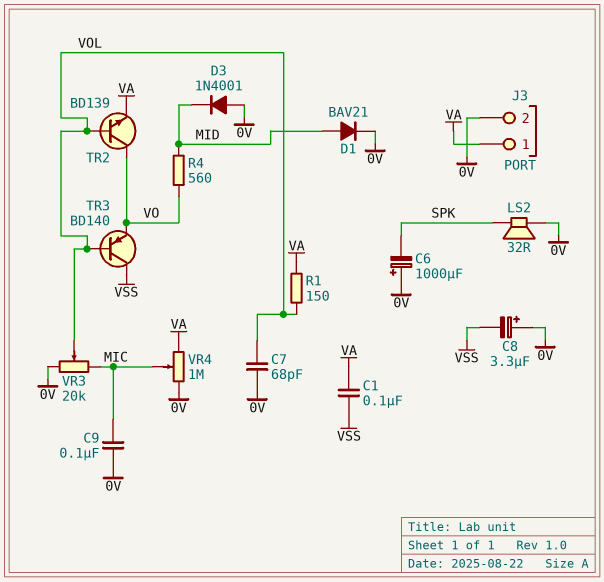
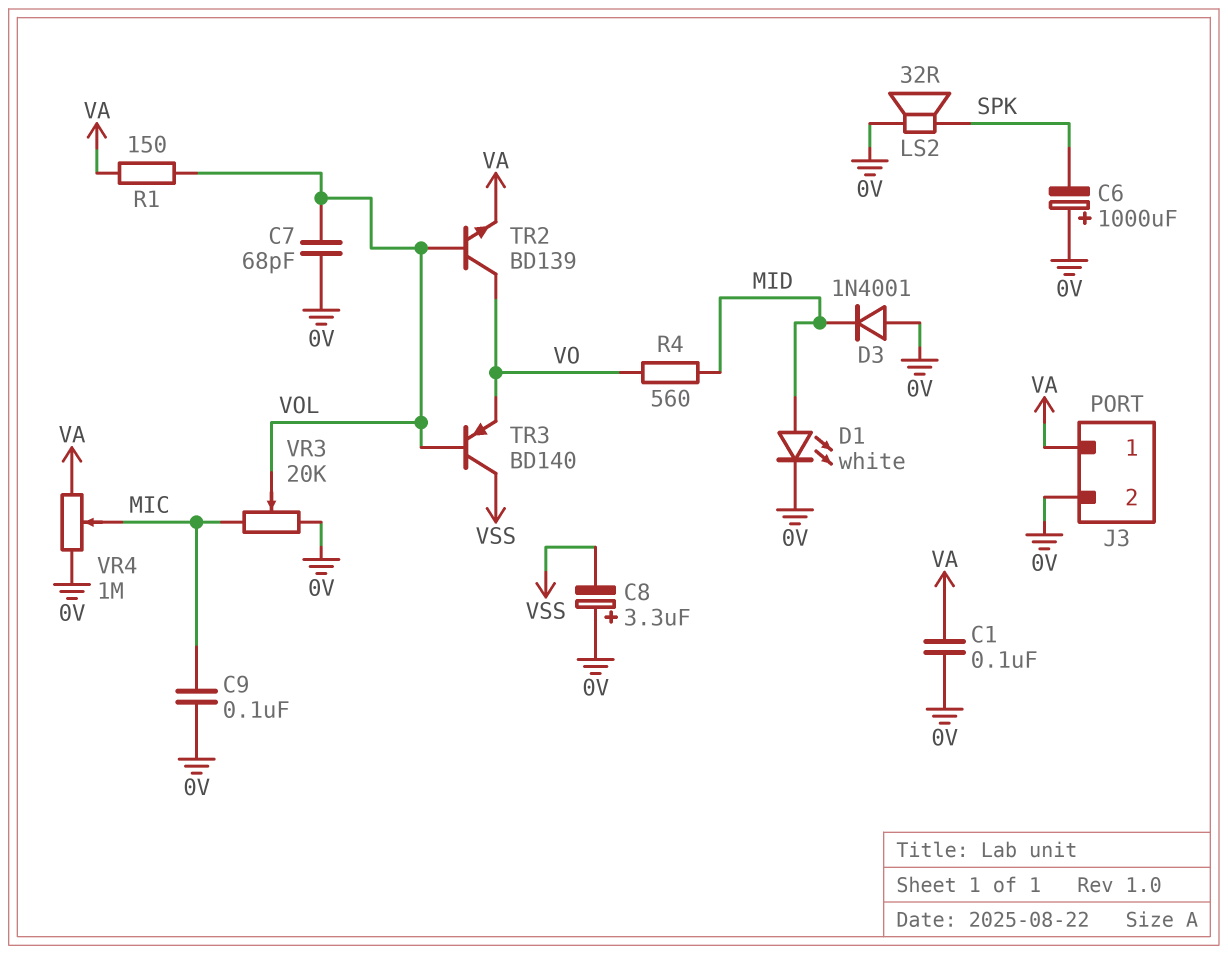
C1: 100nF (VA, VSS) -> 100nF (0V, VA)
D1: diode BAV21 (A MID, K 0V) -> LED white (A MID, K 0V)

